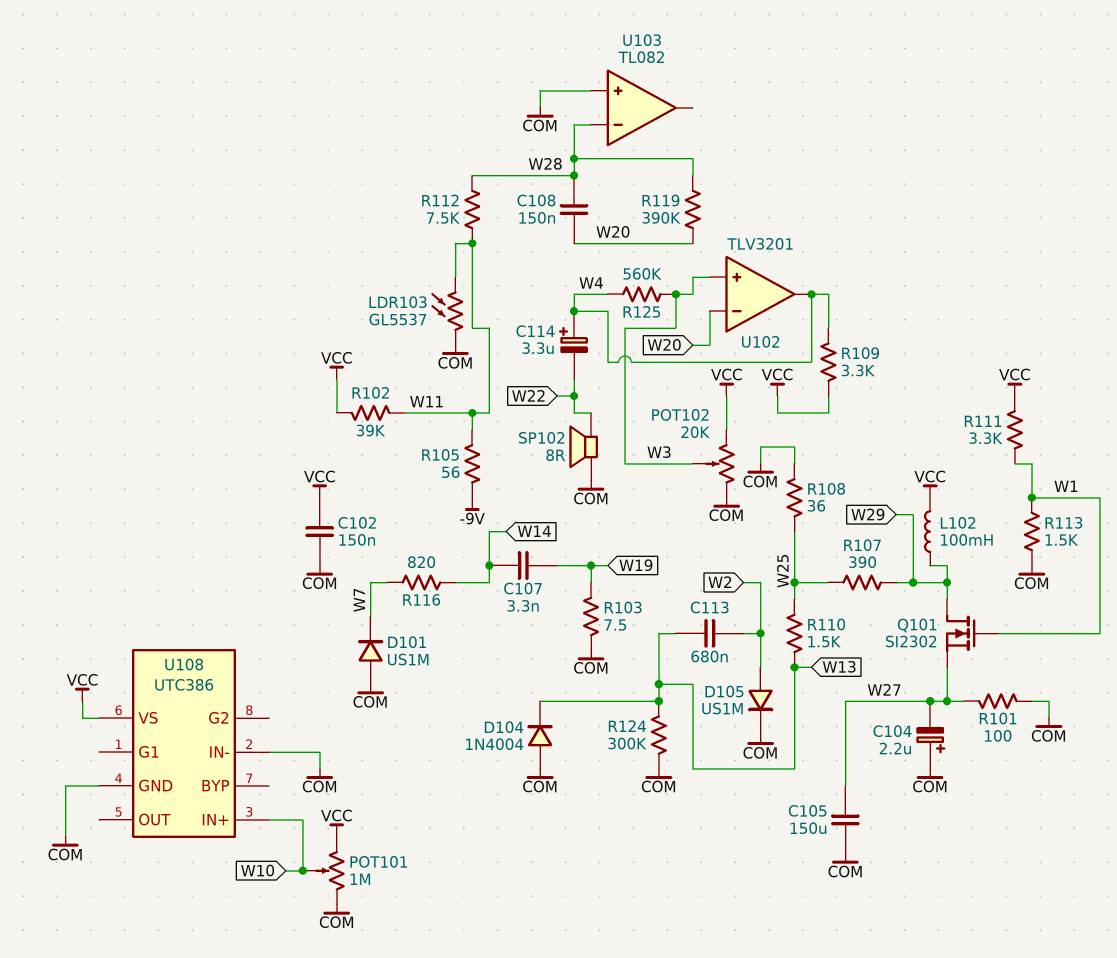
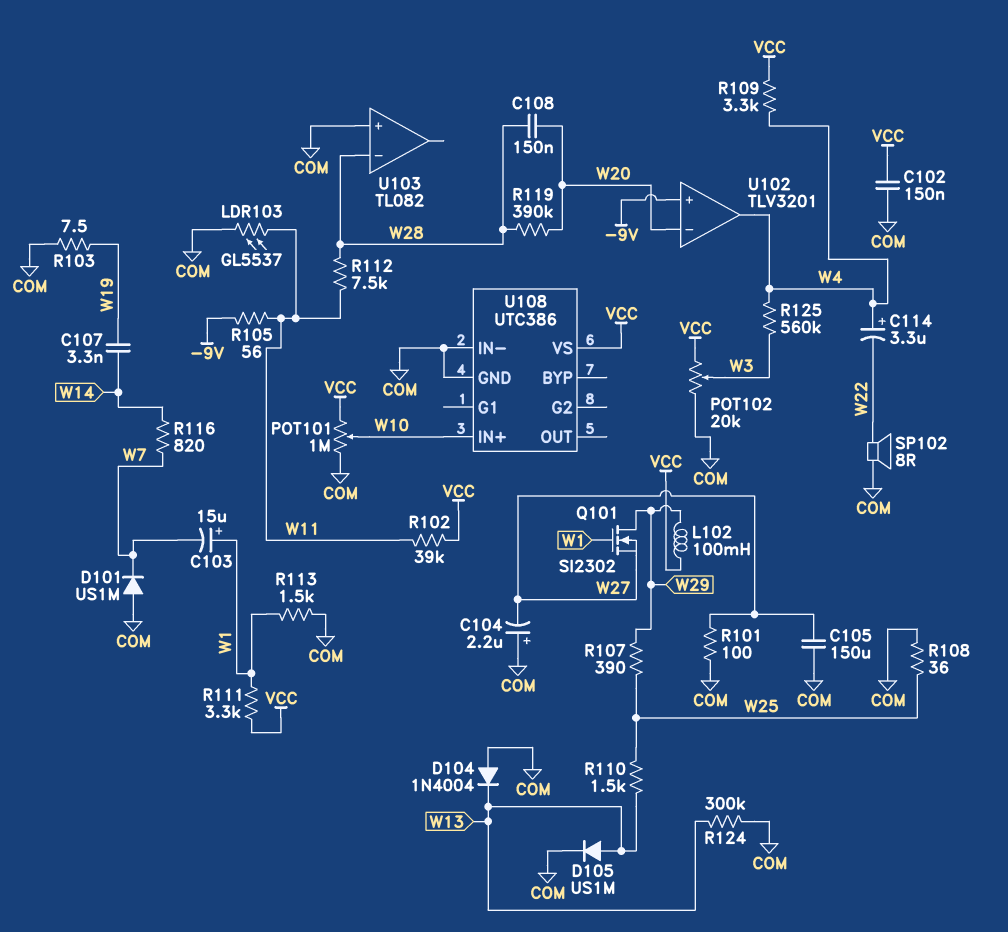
C103: none -> 15uF (plus W1, minus W7)
C113: 680nF (W2, W13) -> none
D105: diode US1M (A W2, K COM) -> diode US1M (A W13, K COM)
U102 pin in+: W3 -> -9V

